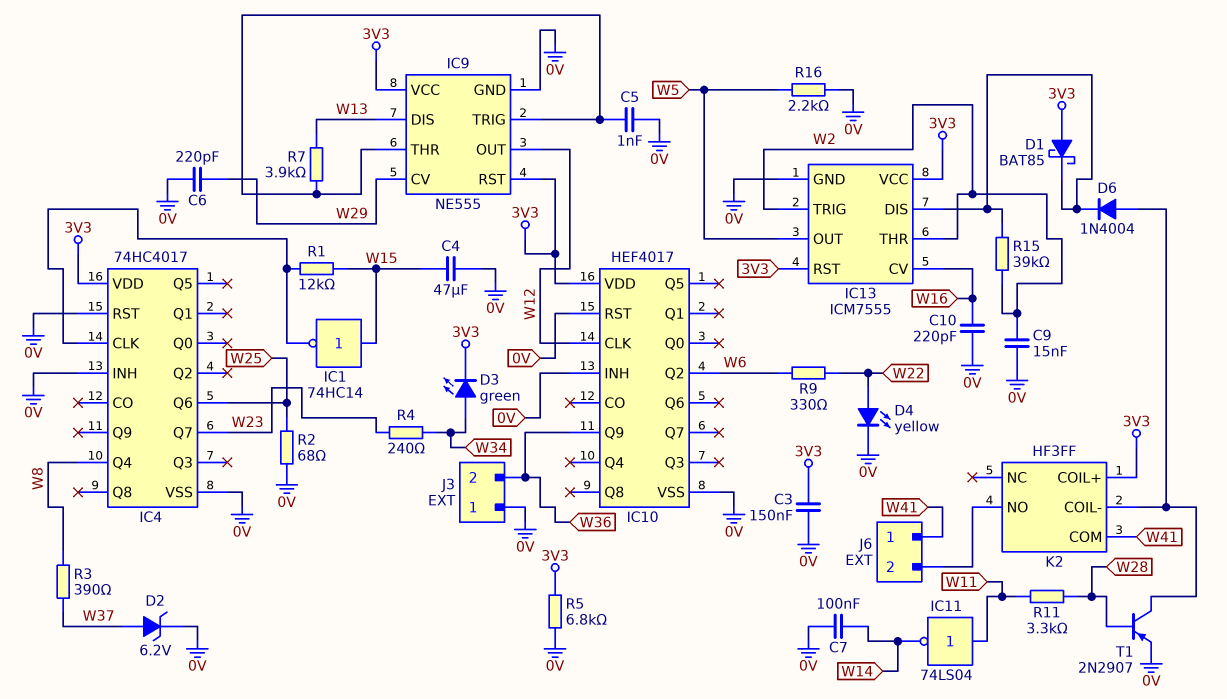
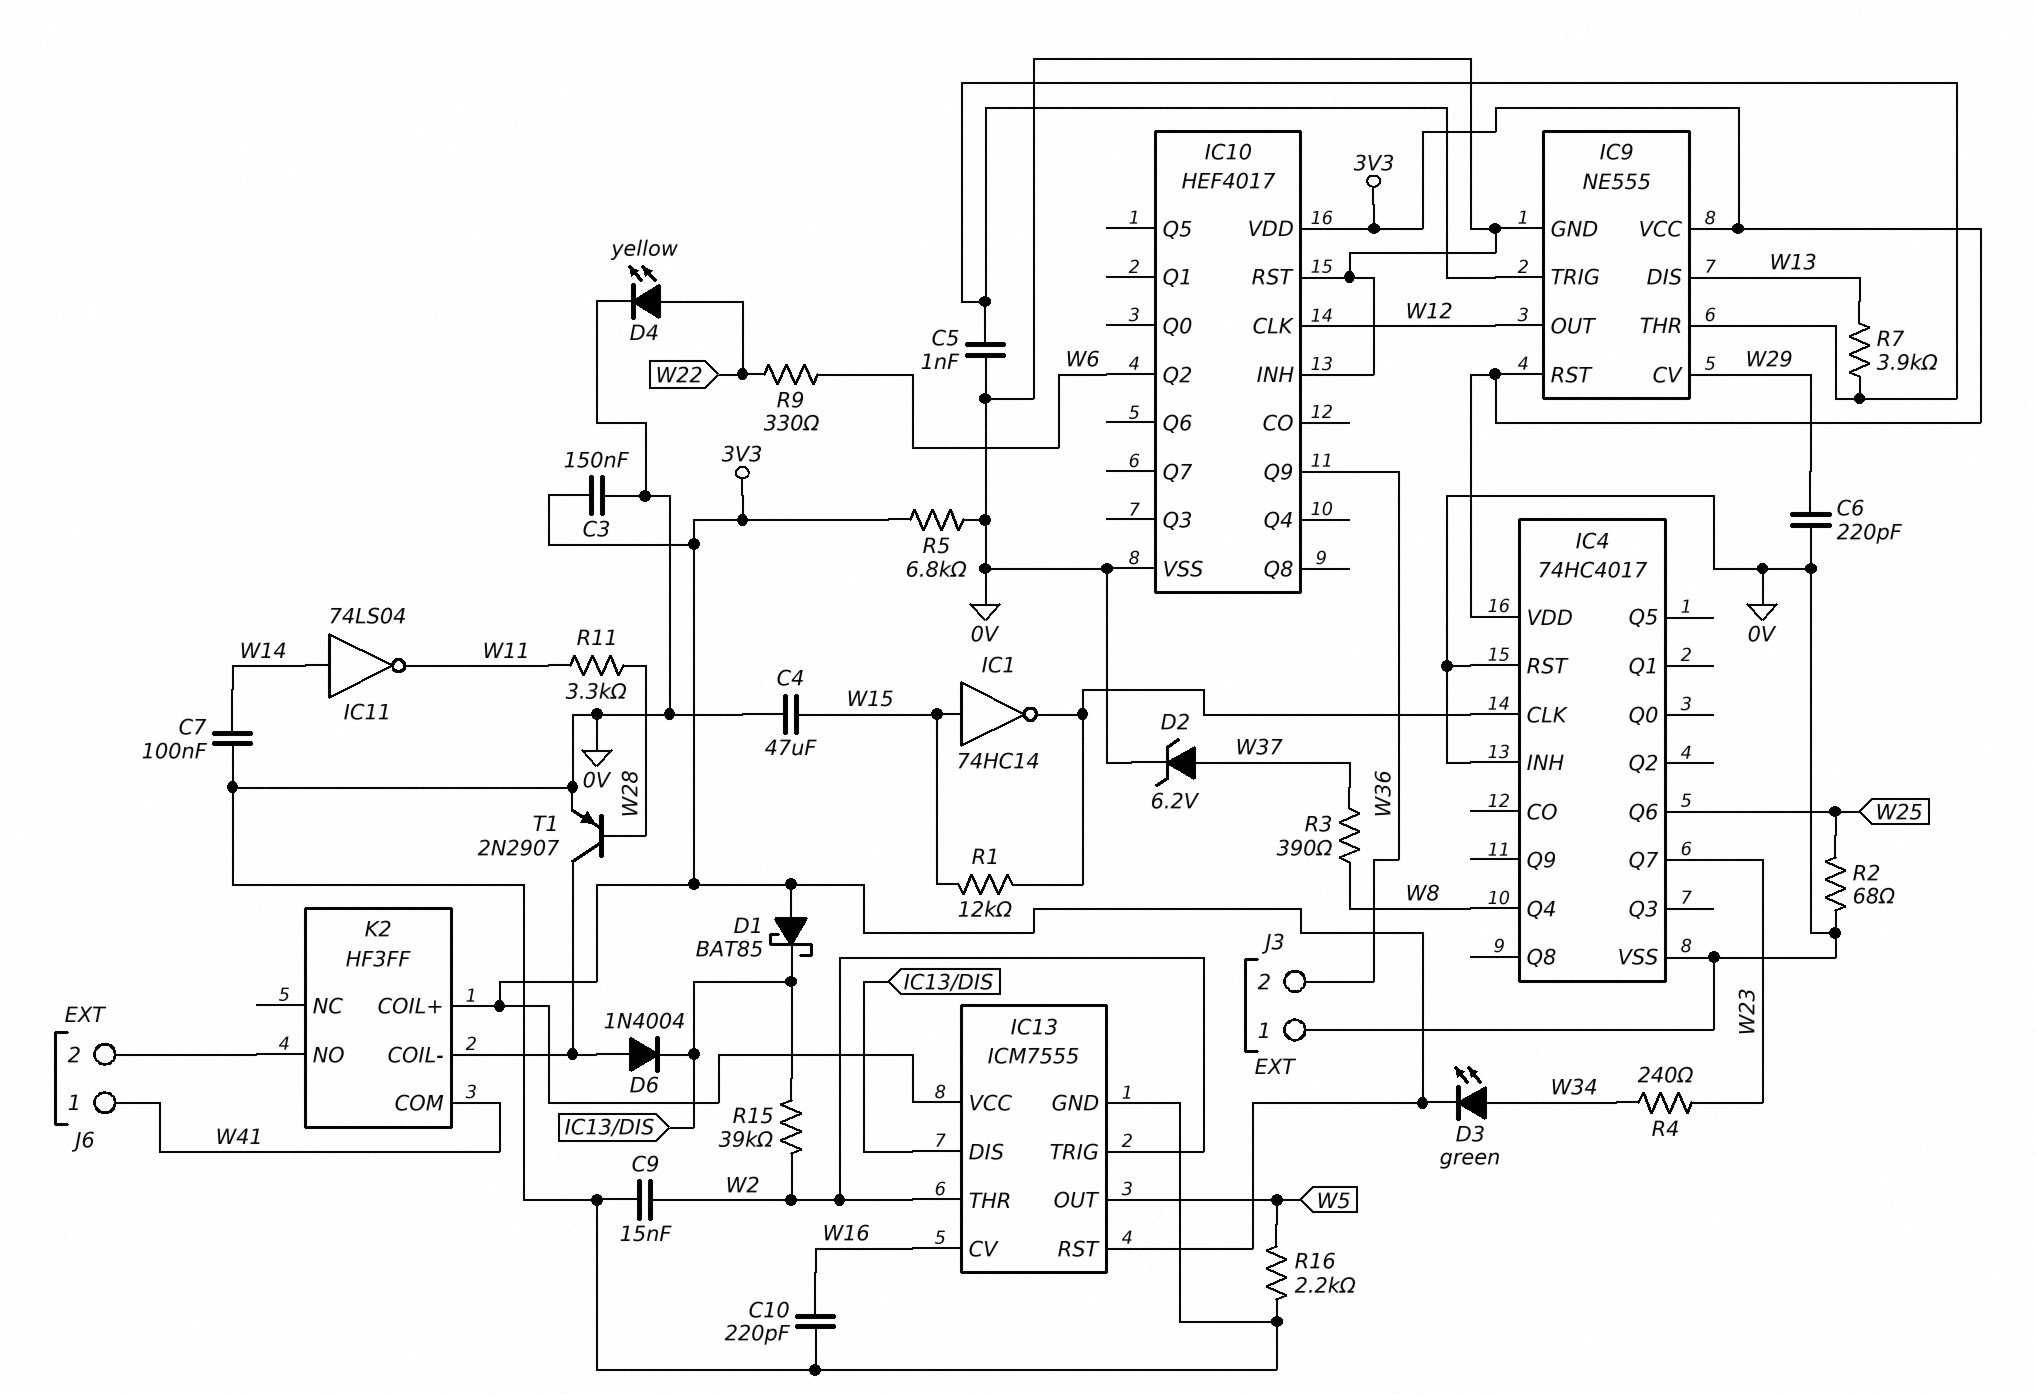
IC11: NOT 74LS04 (in W11, out W14) -> NOT 74LS04 (in W14, out W11)

